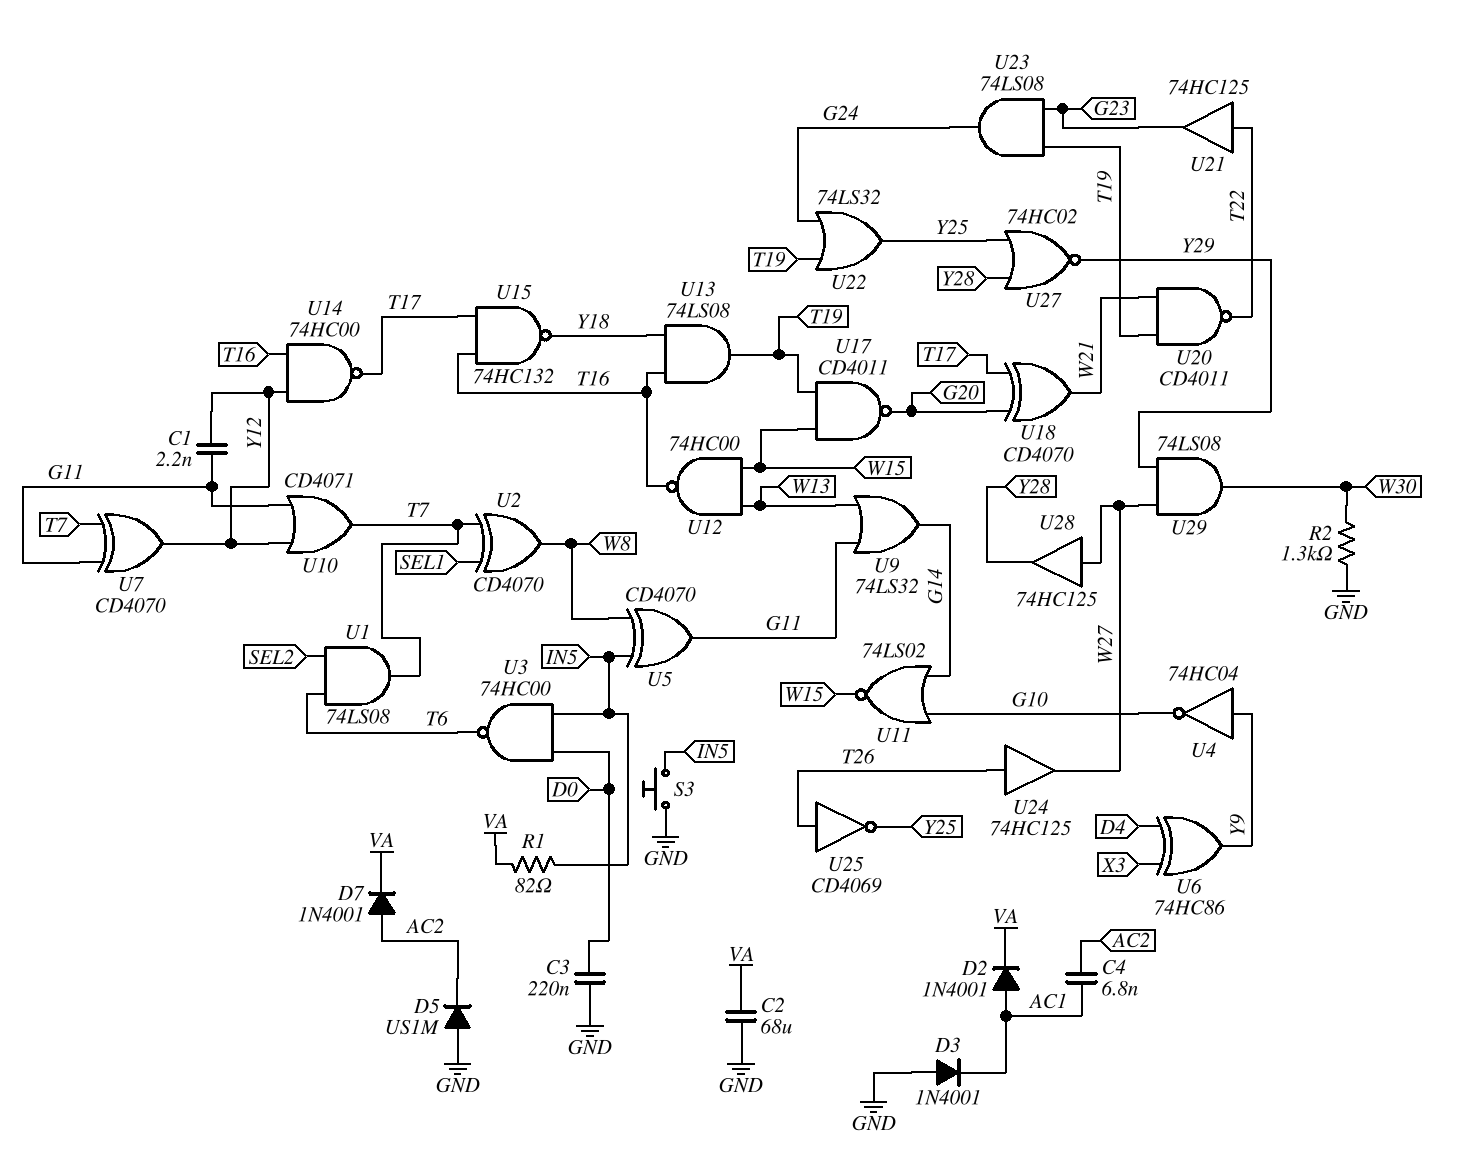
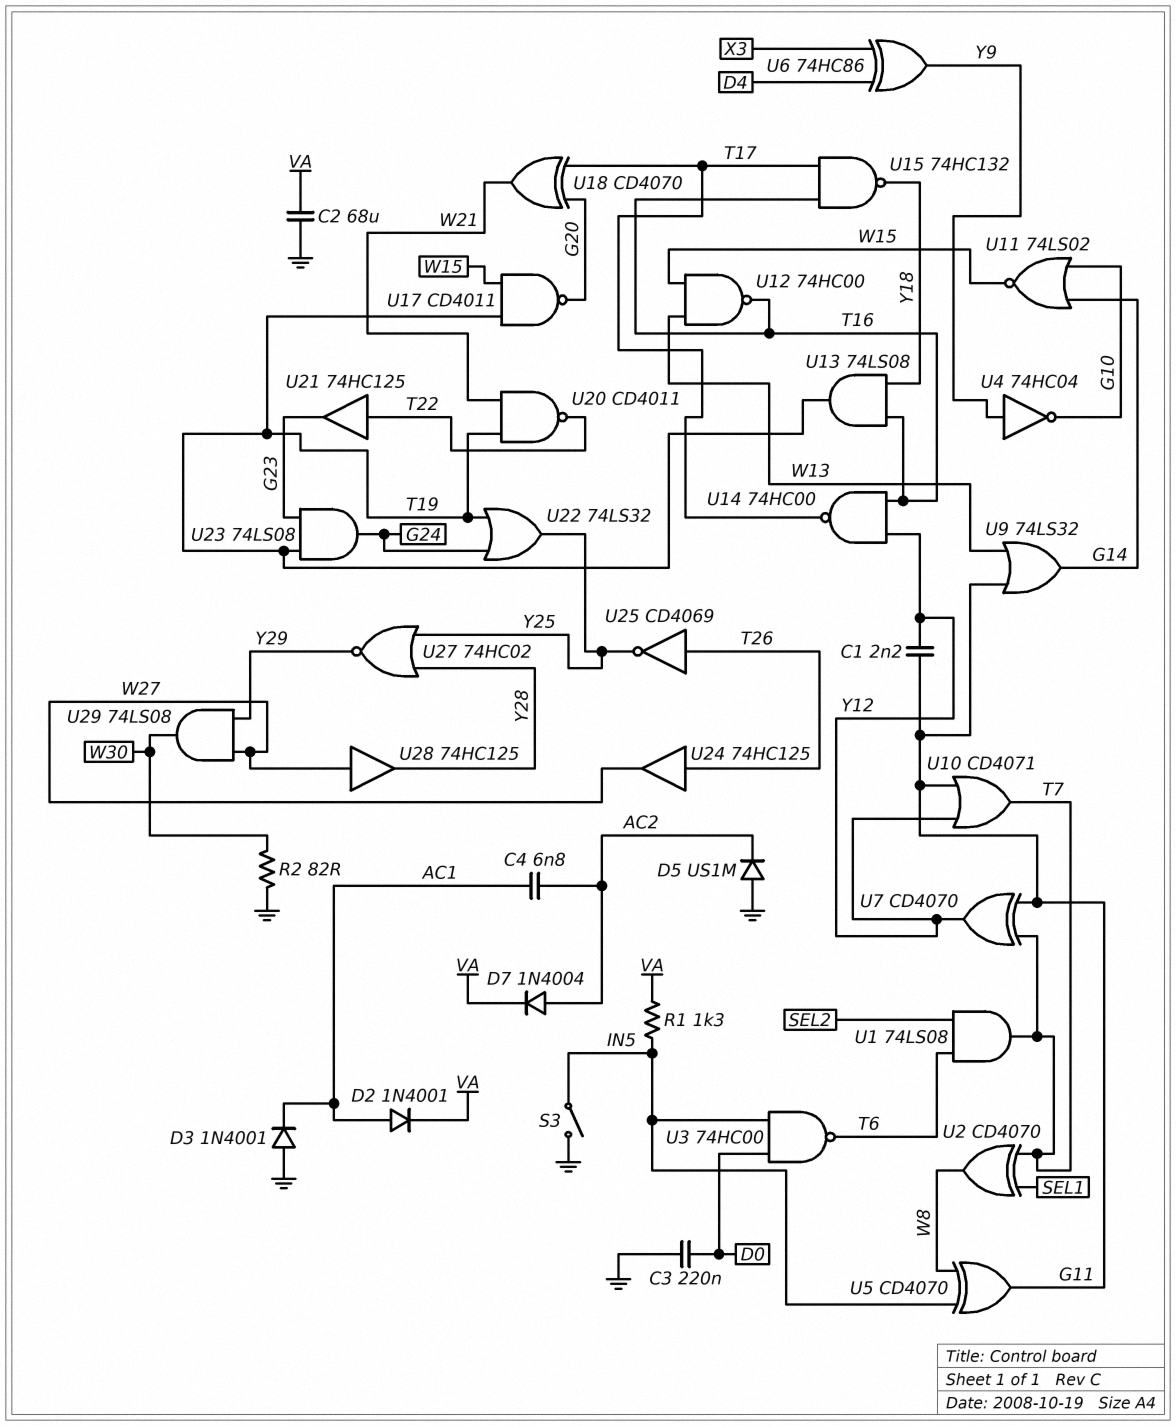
D7: diode 1N4001 (A AC2, K VA) -> diode 1N4004 (A AC2, K VA)
R1: 82 (IN5, VA) -> 1.3k (IN5, VA)
R2: 1.3k (GND, W30) -> 82 (GND, W30)
S3: button (GND, IN5) -> switch (GND, IN5)

